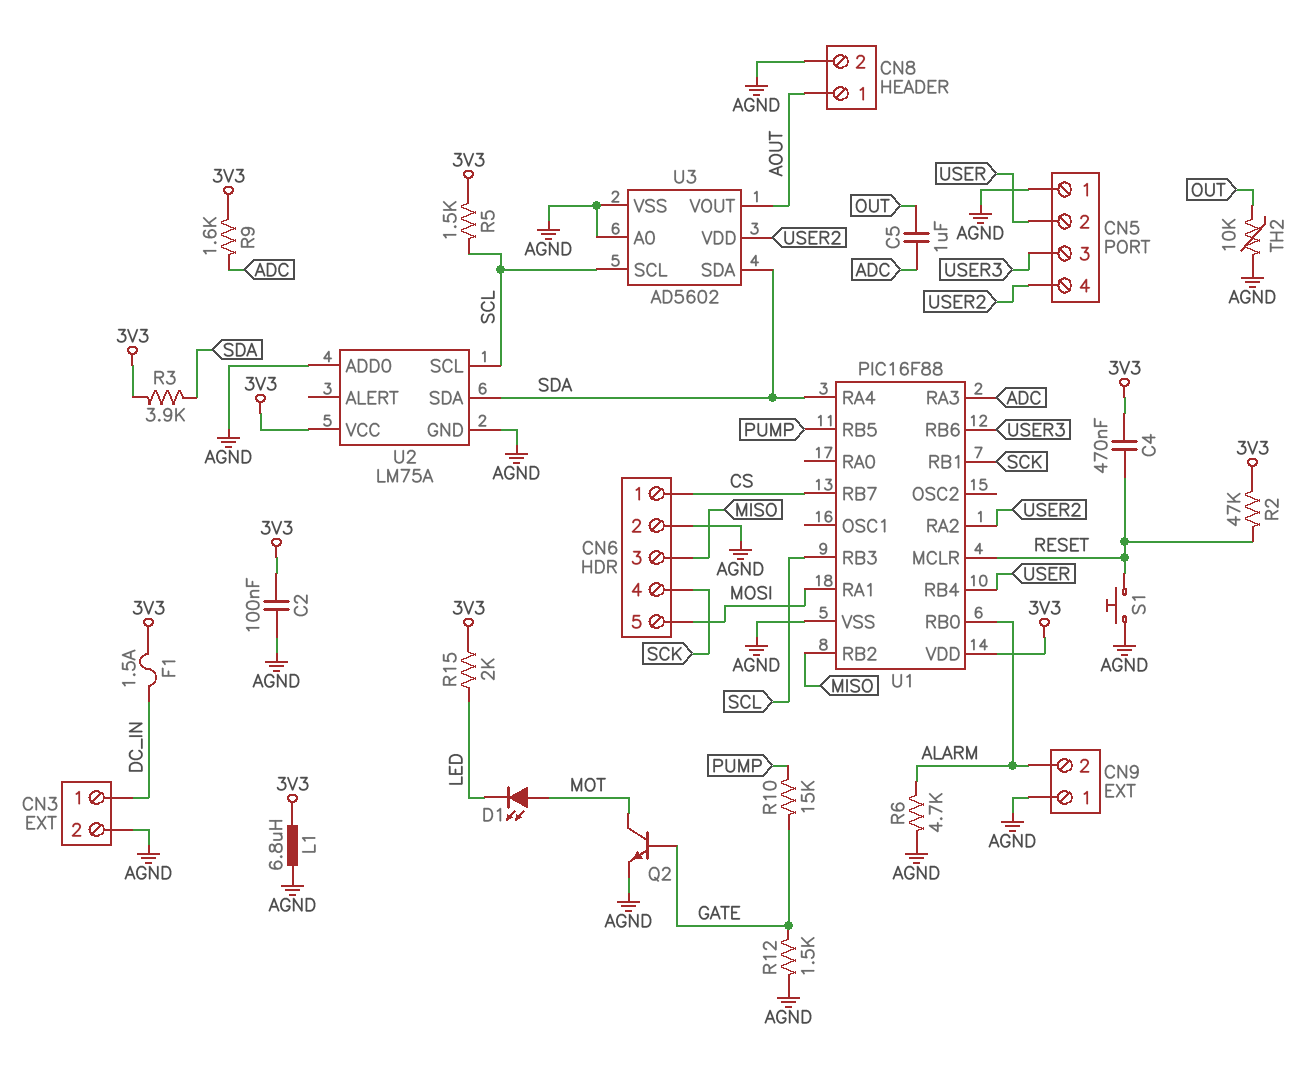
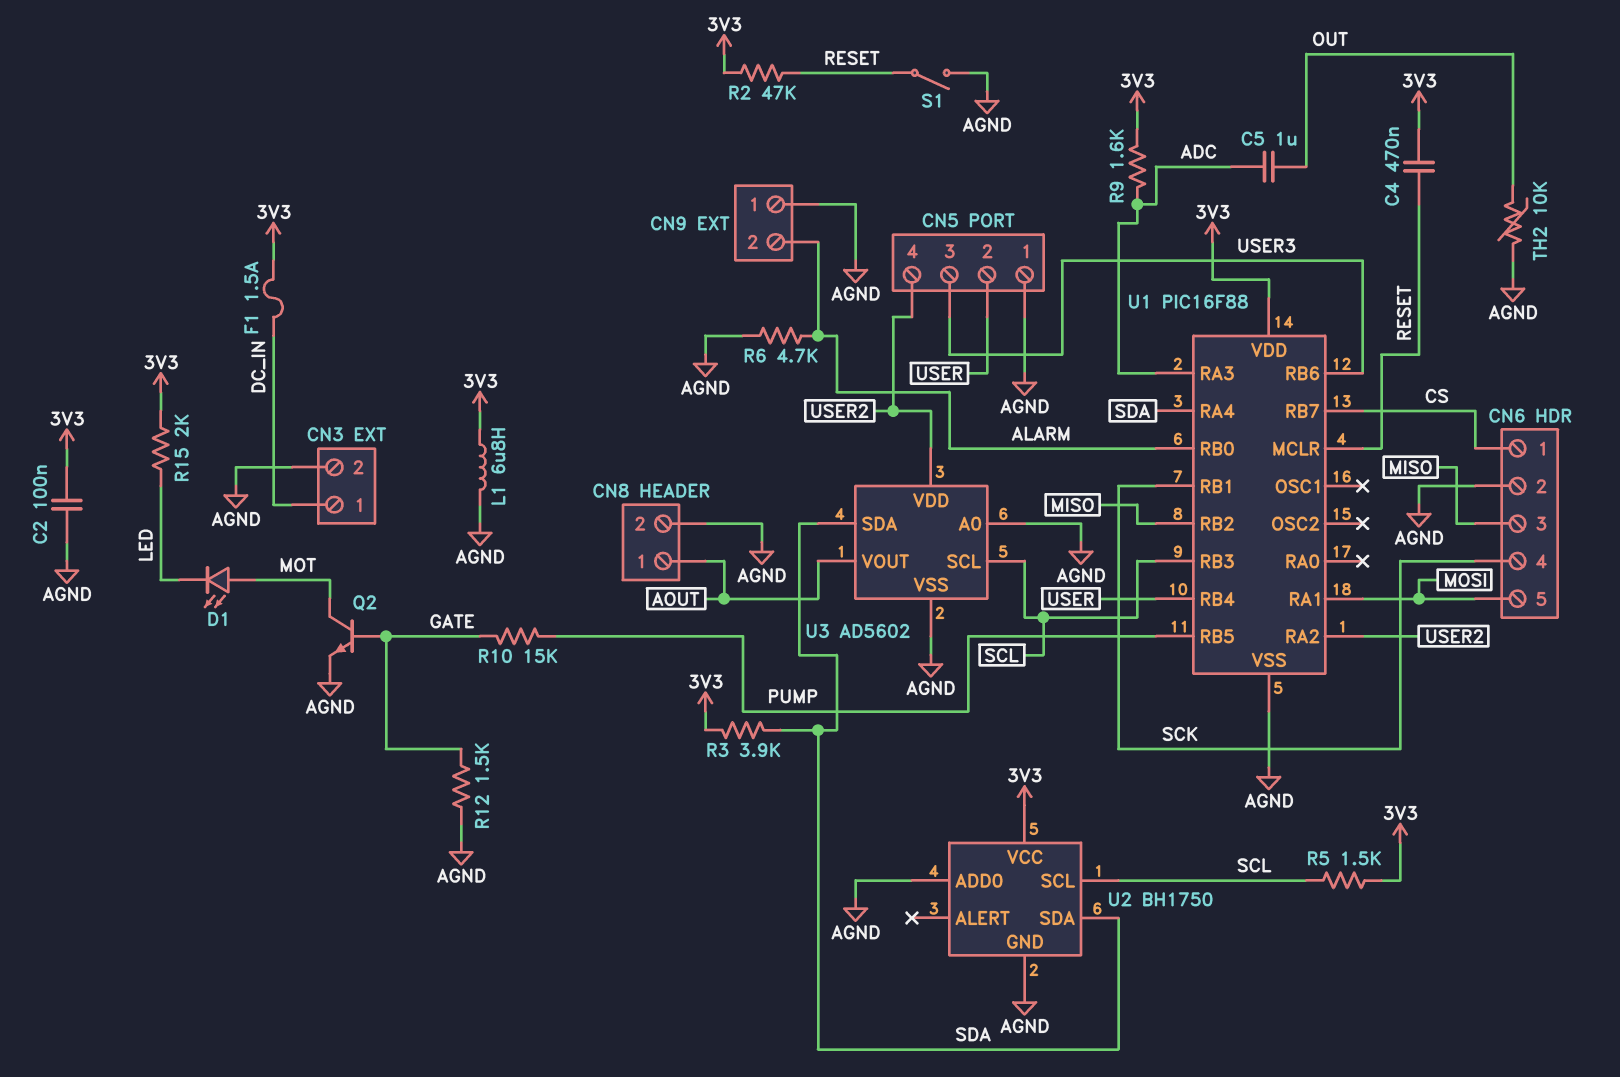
S1: button (AGND, RESET) -> switch (AGND, RESET)
U2: LM75A -> BH1750

